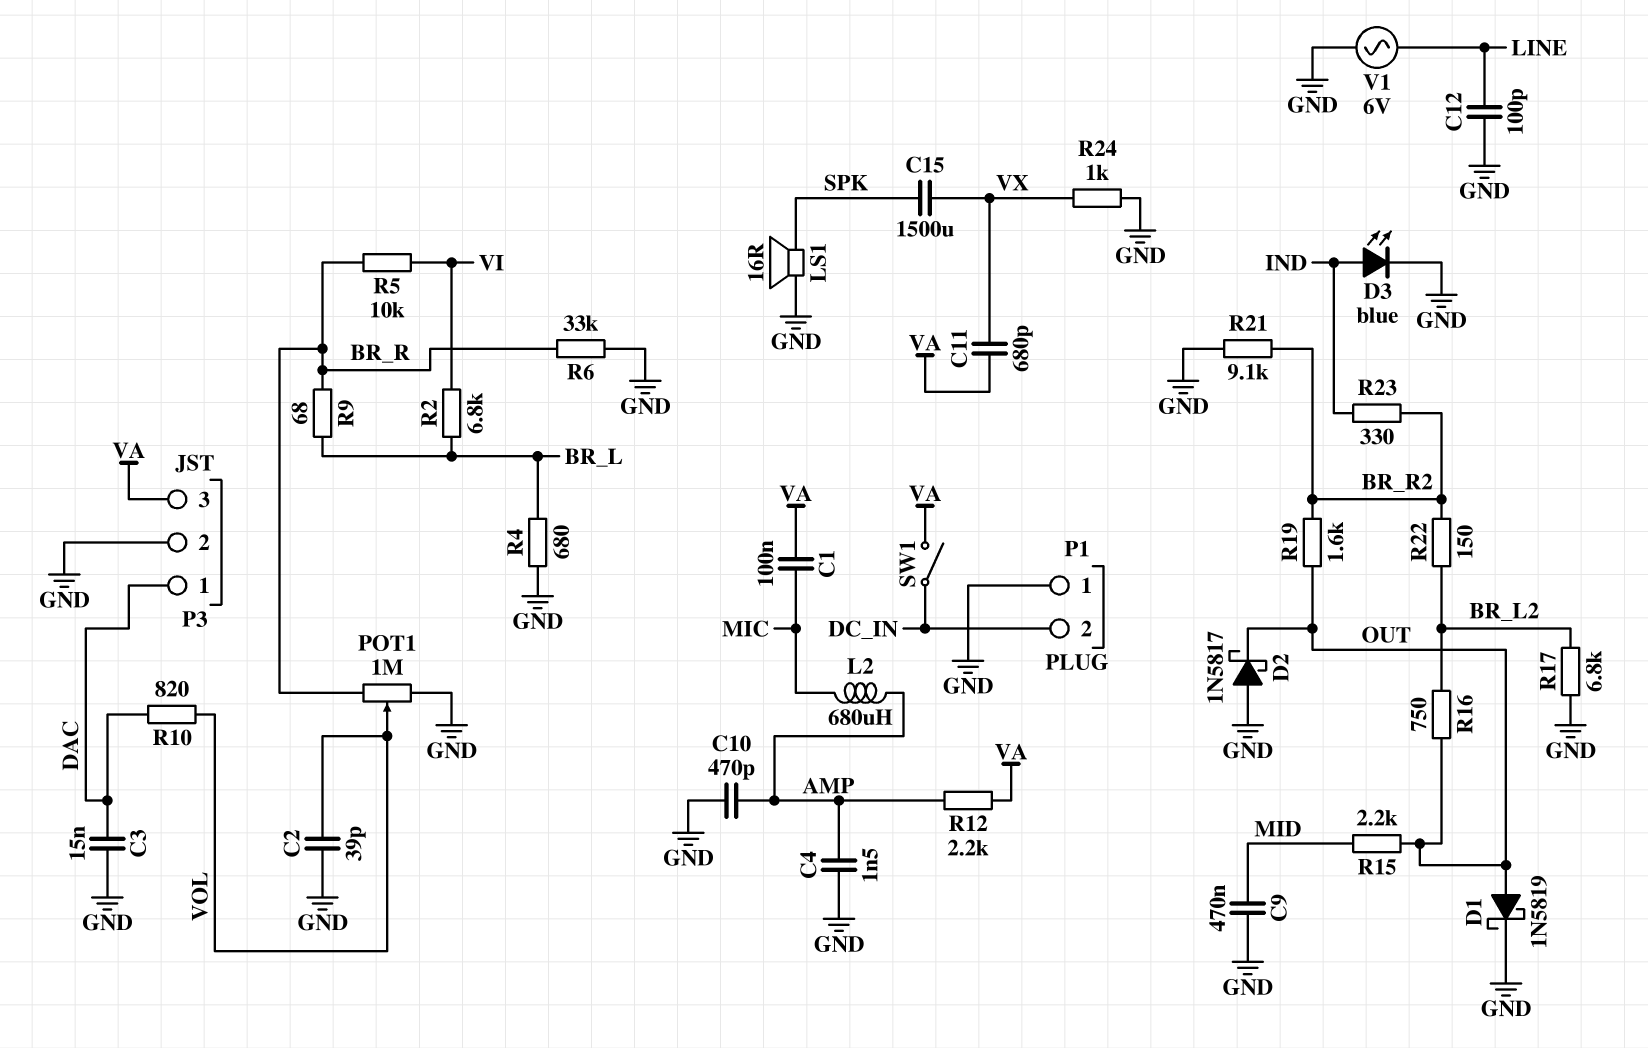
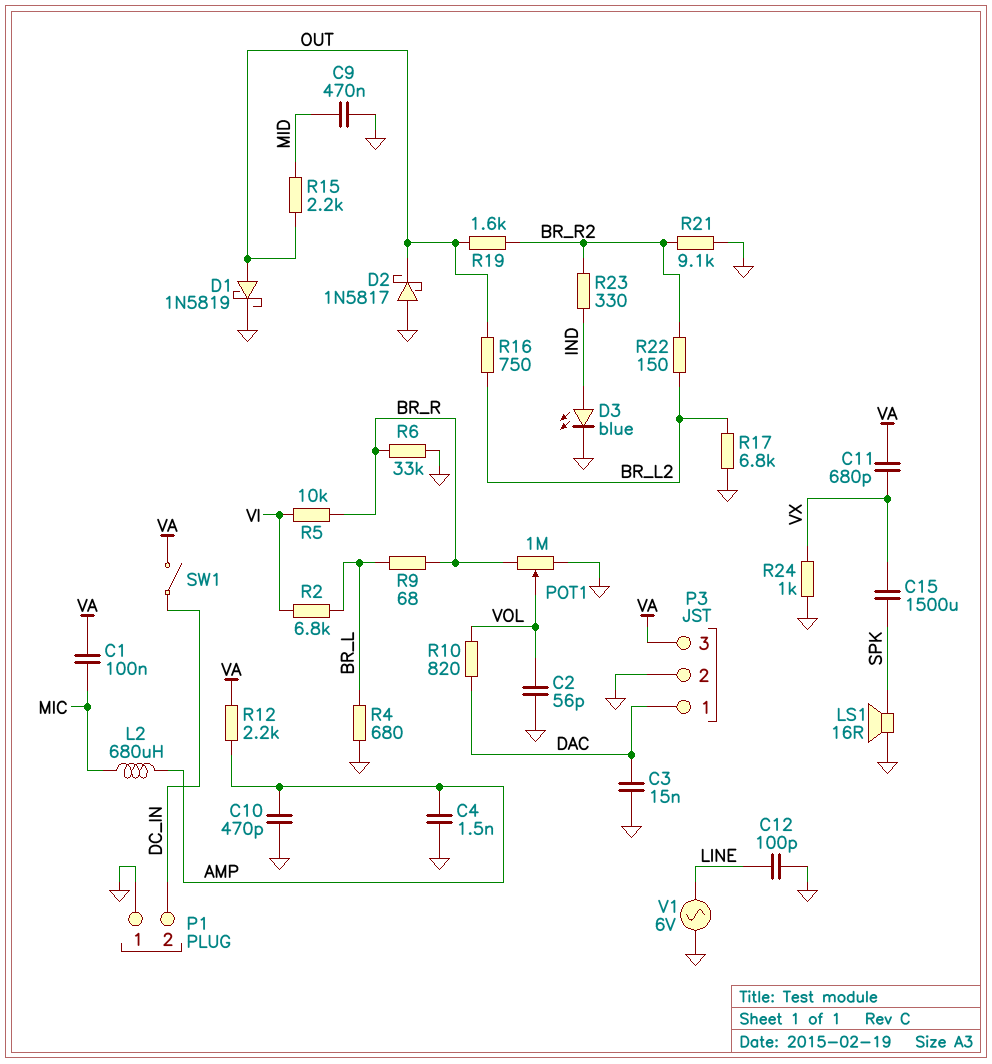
C2: 39pF (GND, VOL) -> 56pF (GND, VOL)

